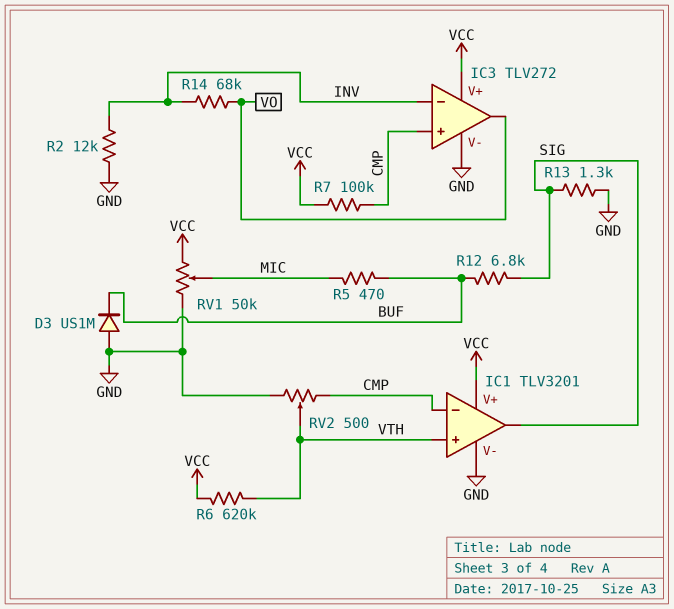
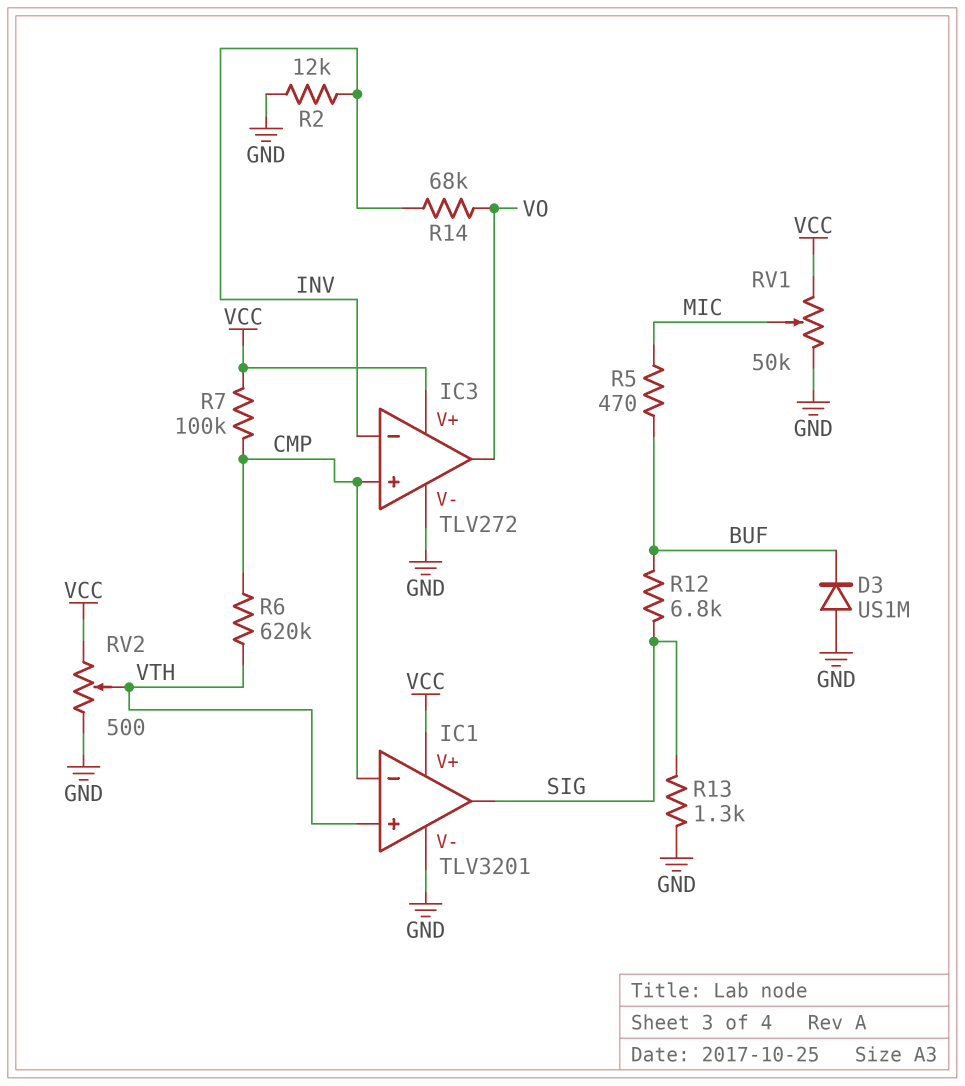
R6: 620k (VCC, VTH) -> 620k (CMP, VTH)
RV2: 500 (CMP, GND, wiper VTH) -> 500 (GND, VCC, wiper VTH)

